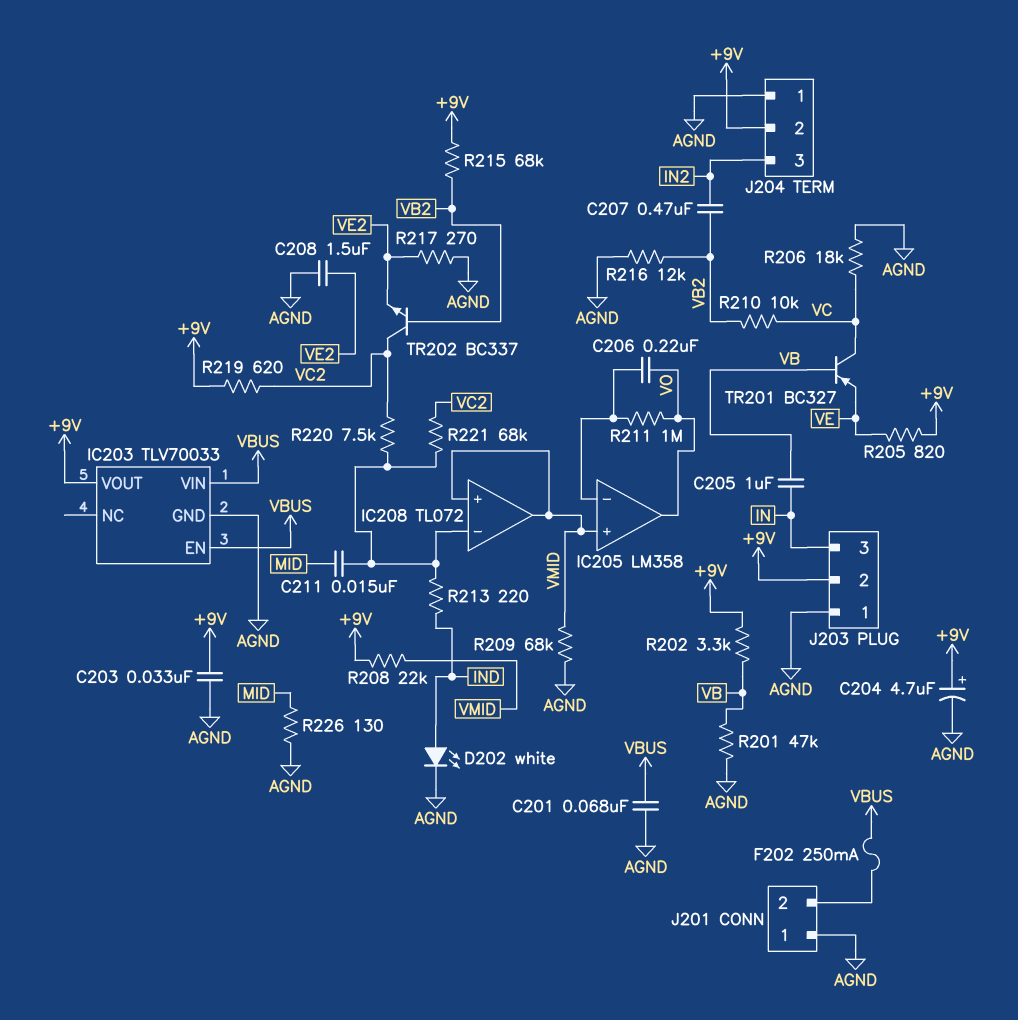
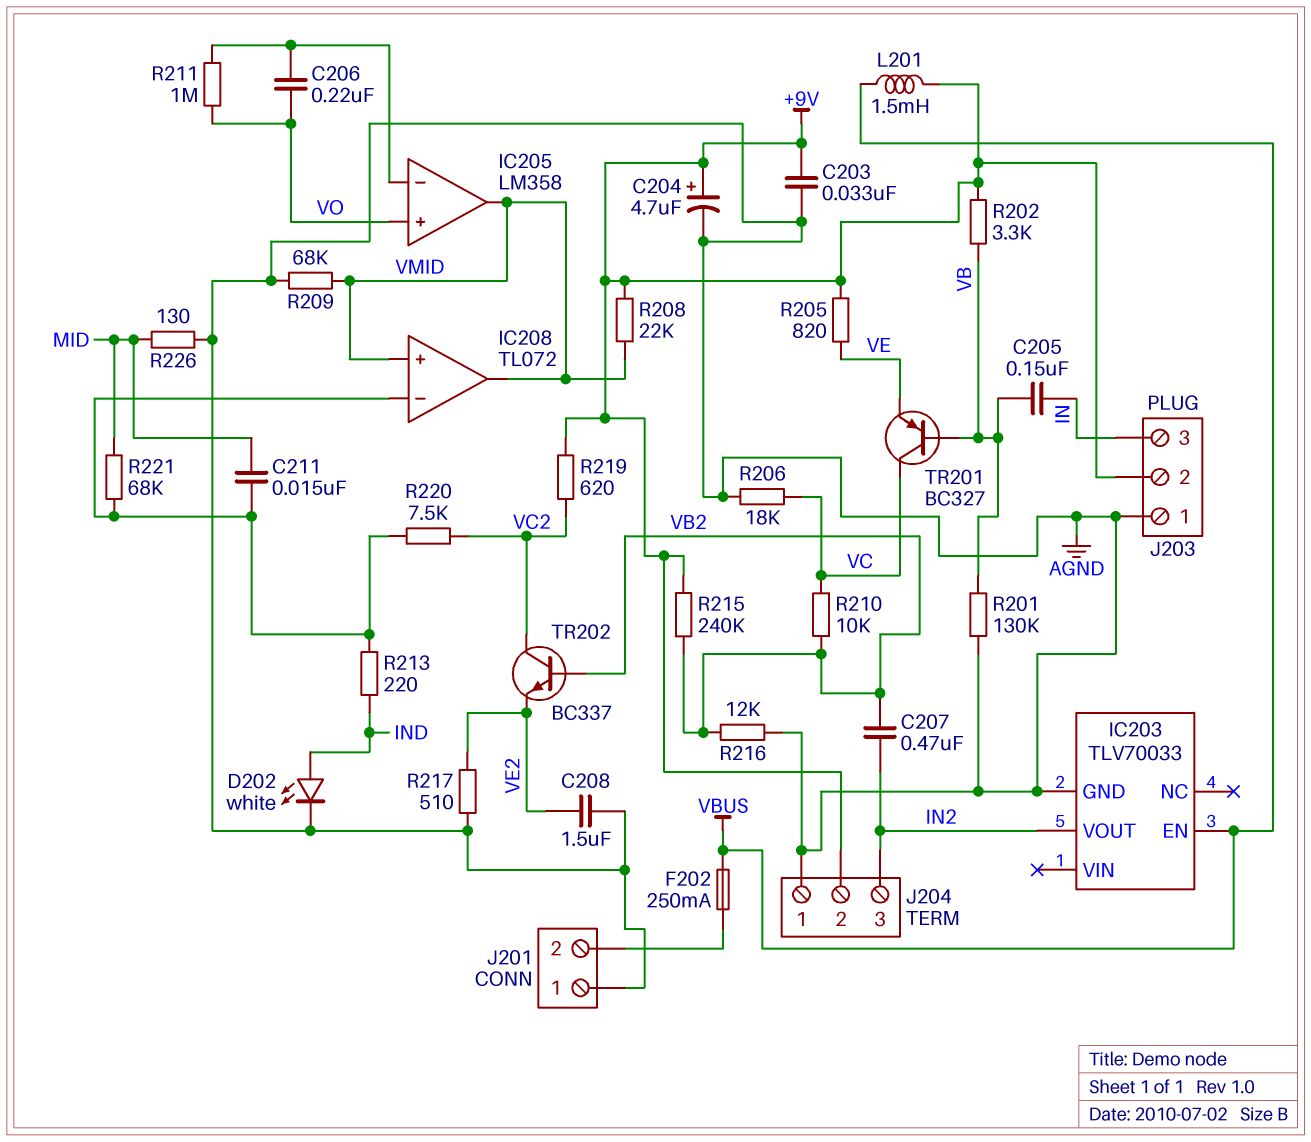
C201: 68nF (AGND, VBUS) -> none
C205: 1uF (IN, VB) -> 150nF (IN, VB)
IC203 pin VIN: VBUS -> none
IC203 pin VOUT: +9V -> IN2
IC205 pin in+: VMID -> VO
IC205 pin out: VO -> VMID
L201: none -> 1.5mH (+9V, VBUS)
R201: 47k (AGND, VB) -> 130k (AGND, VB)
R215: 68k (+9V, VB2) -> 240k (+9V, VB2)
R217: 270 (AGND, VE2) -> 510 (AGND, VE2)
R221: 68k (IC208/in-, VC2) -> 68k (IC208/in-, MID)

